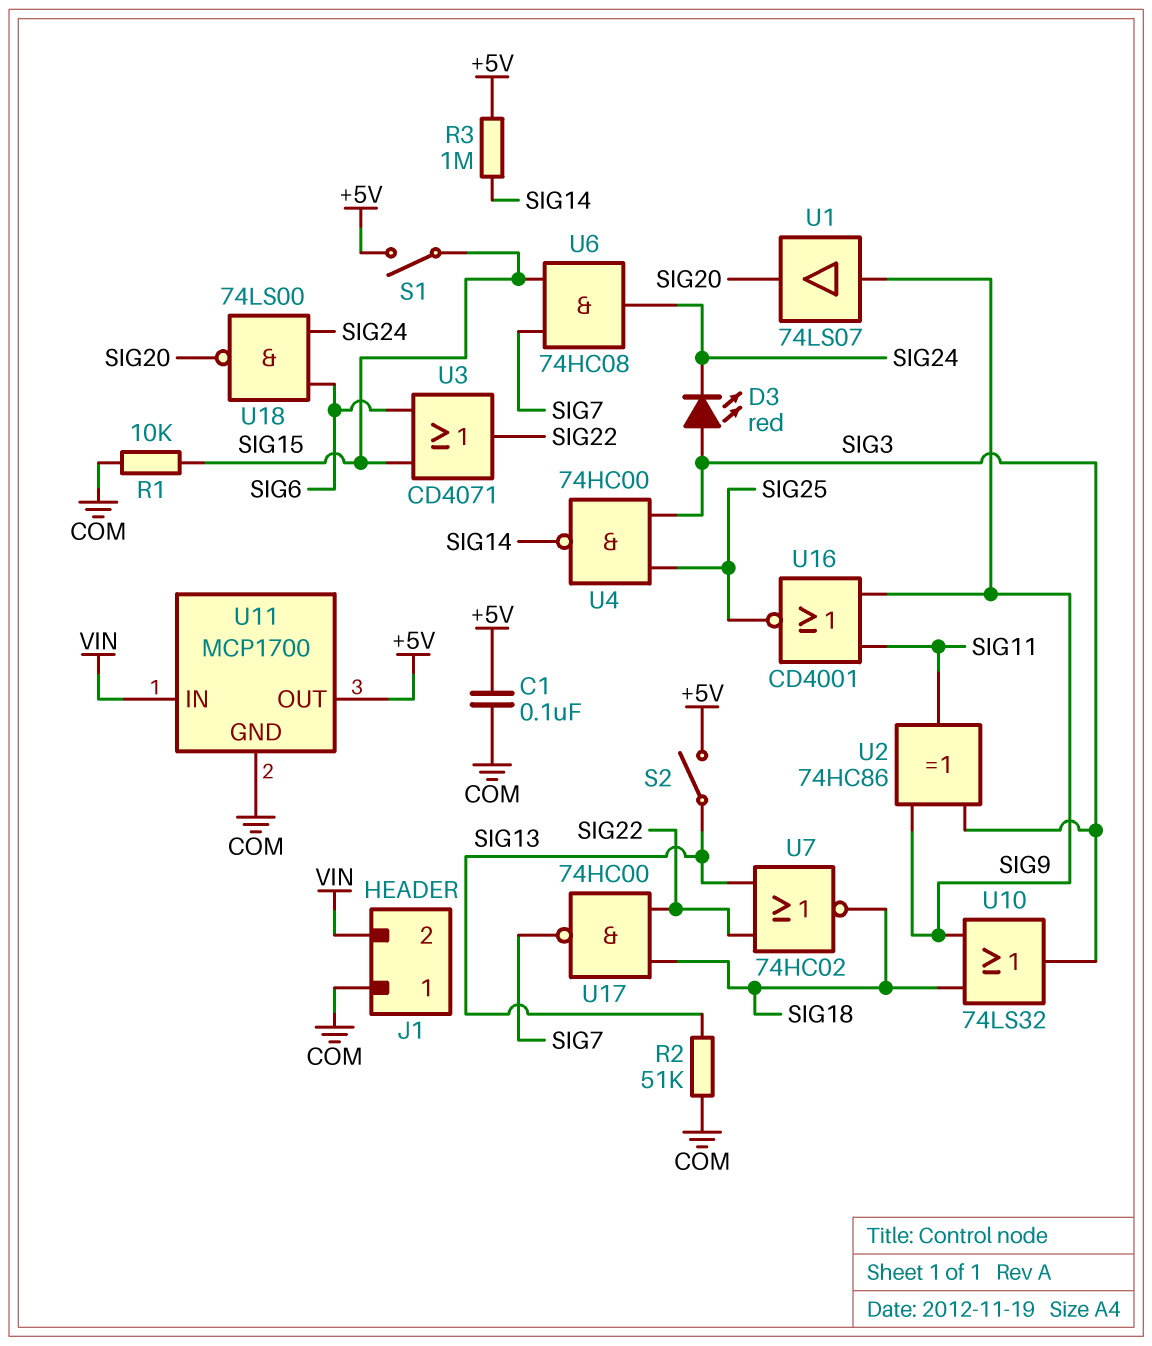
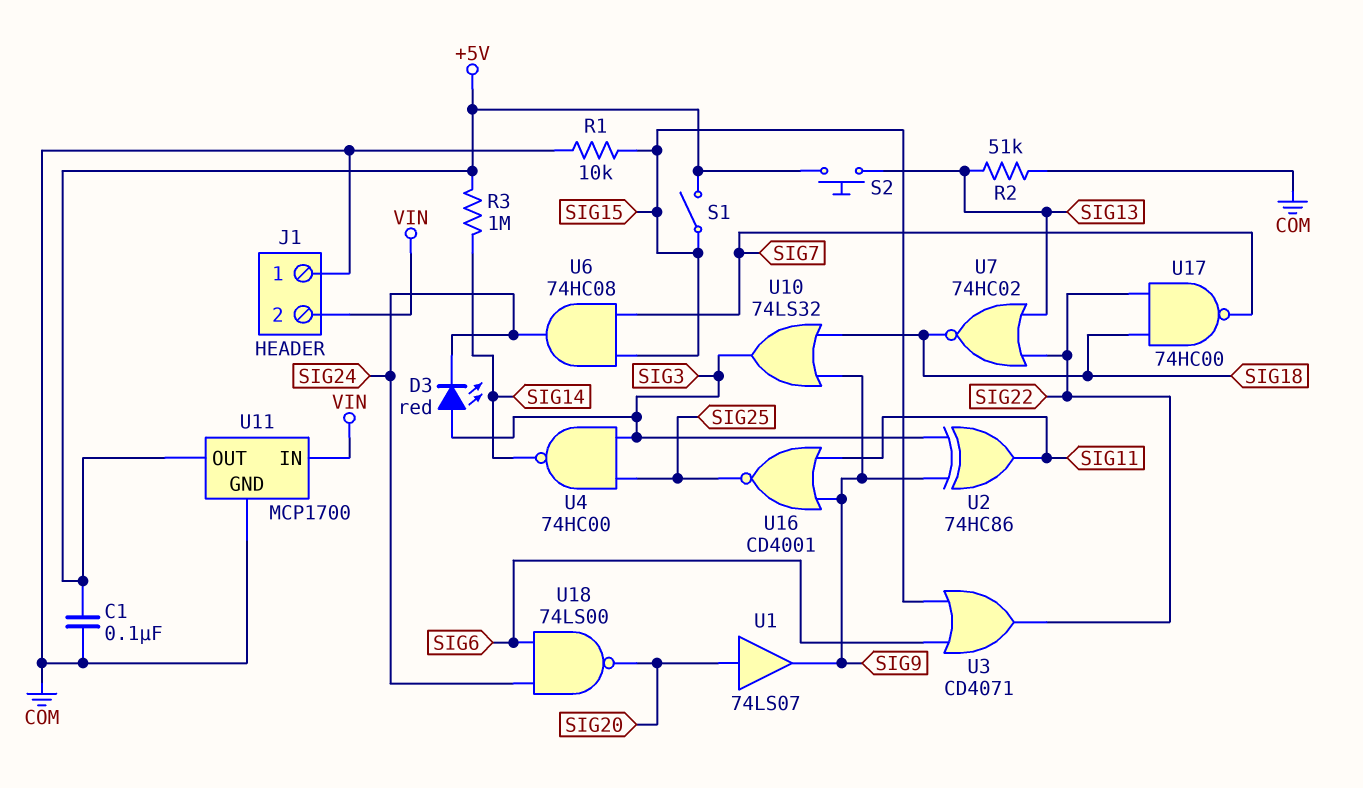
S2: switch (+5V, SIG13) -> button (+5V, SIG13)
U1: buffer 74LS07 (in SIG9, out SIG20) -> buffer 74LS07 (in SIG20, out SIG9)

